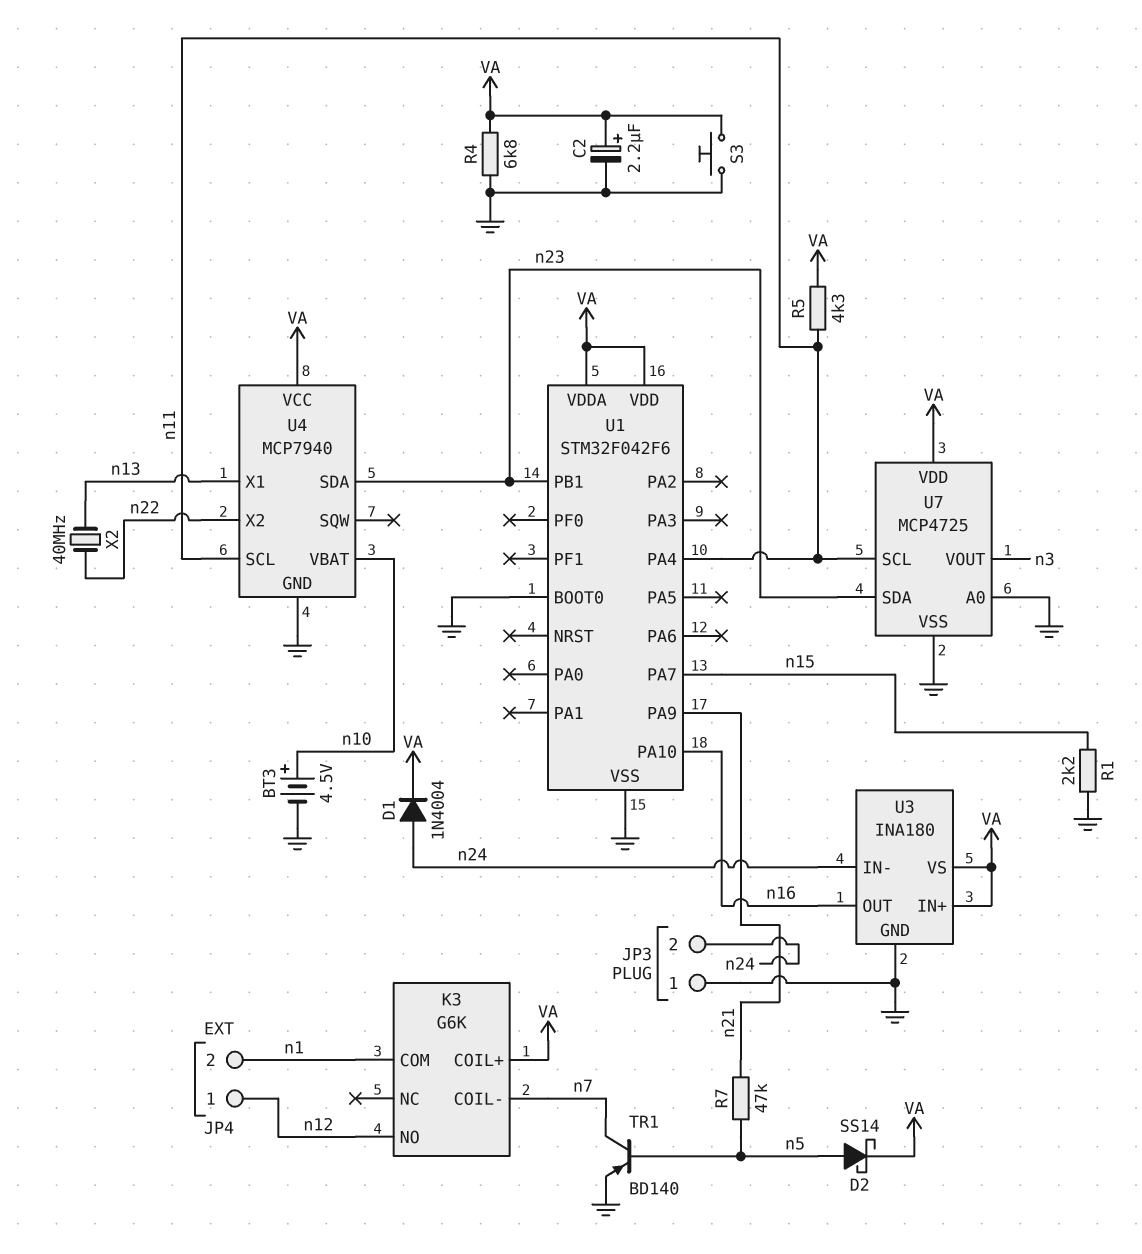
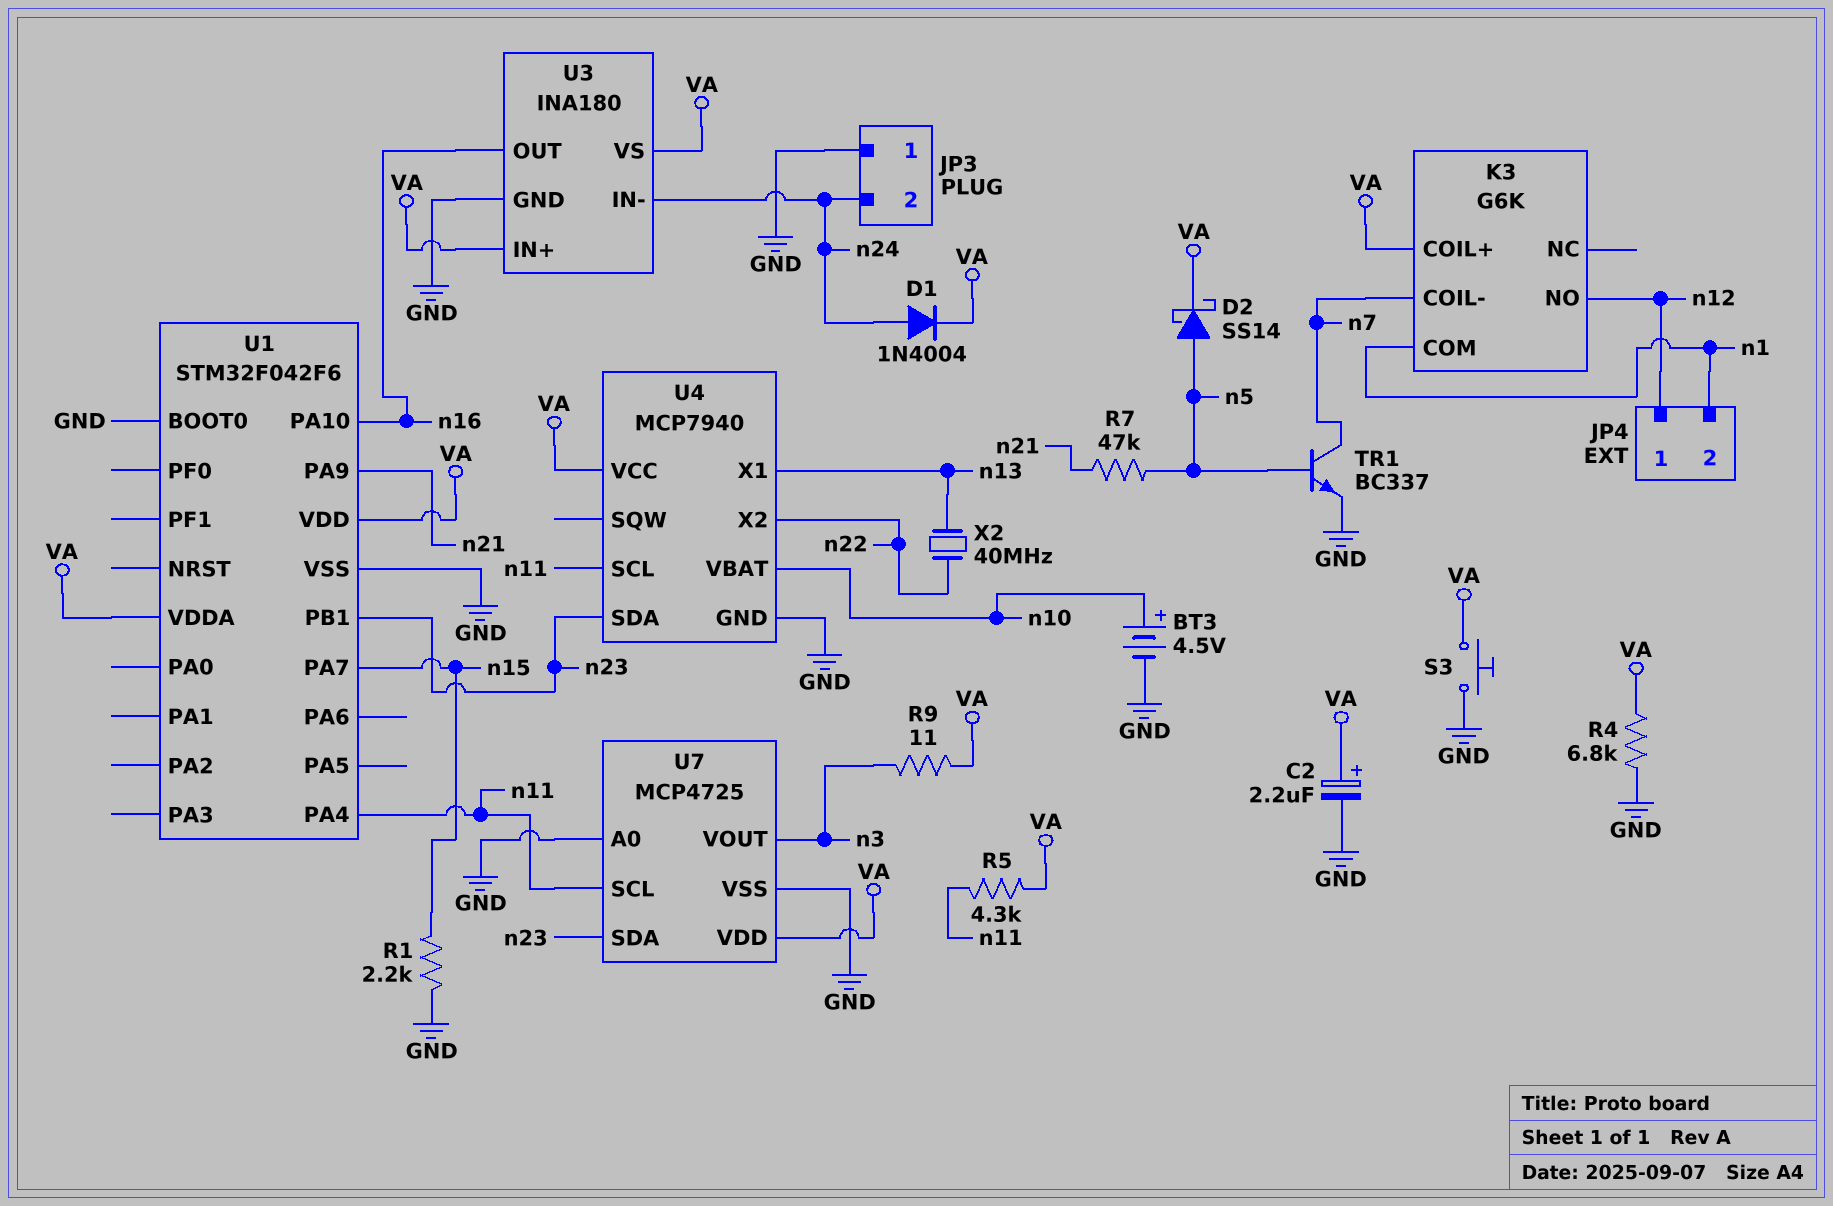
R9: none -> 11 (VA, n3)
TR1: PNP BD140 (B n5, C n7, E GND) -> NPN BC337 (B n5, C n7, E GND)

